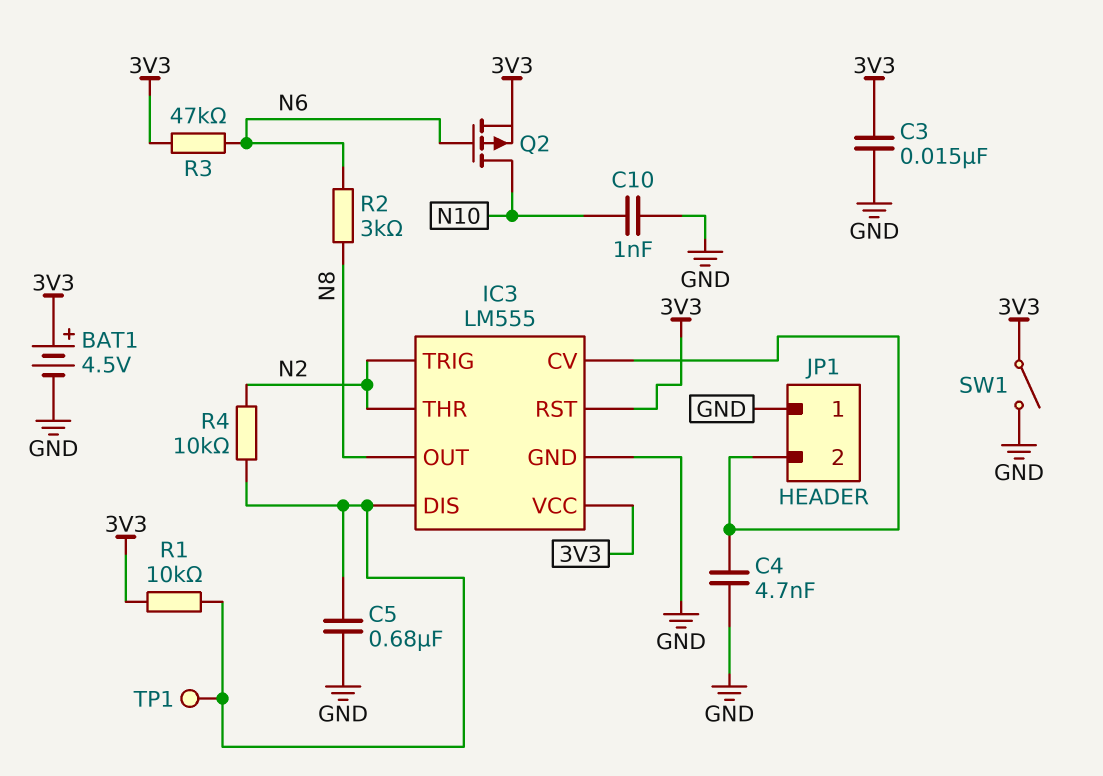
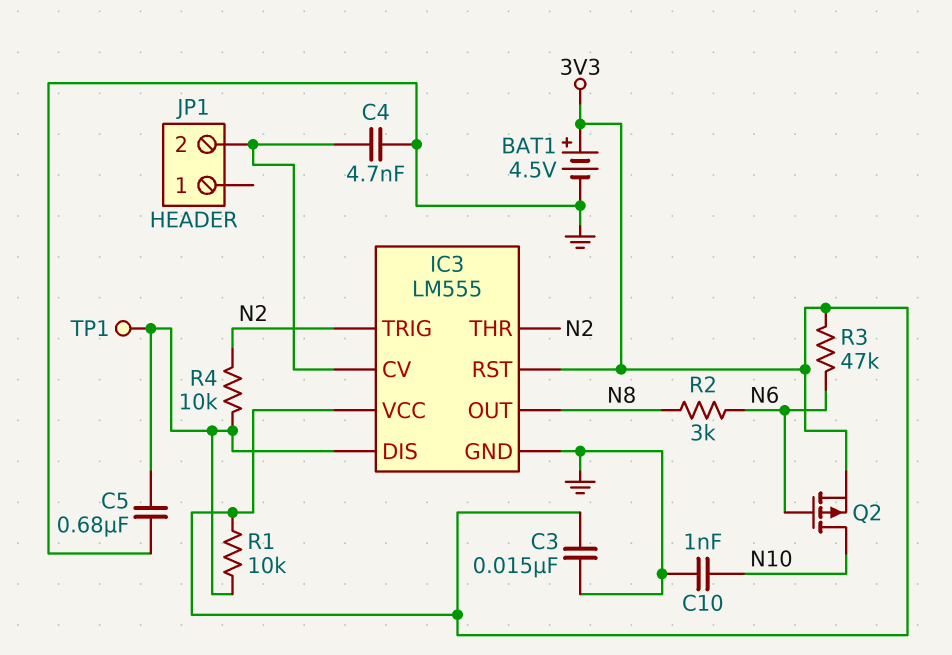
JP1 pin 1: GND -> none
SW1: switch (3V3, GND) -> none

